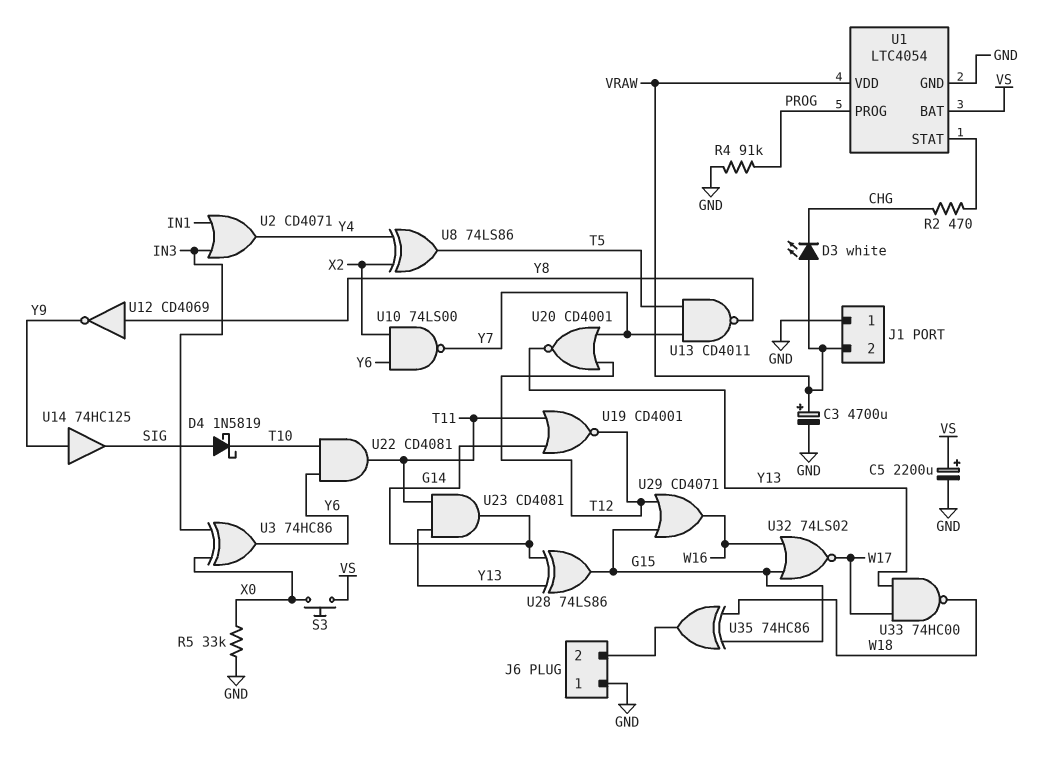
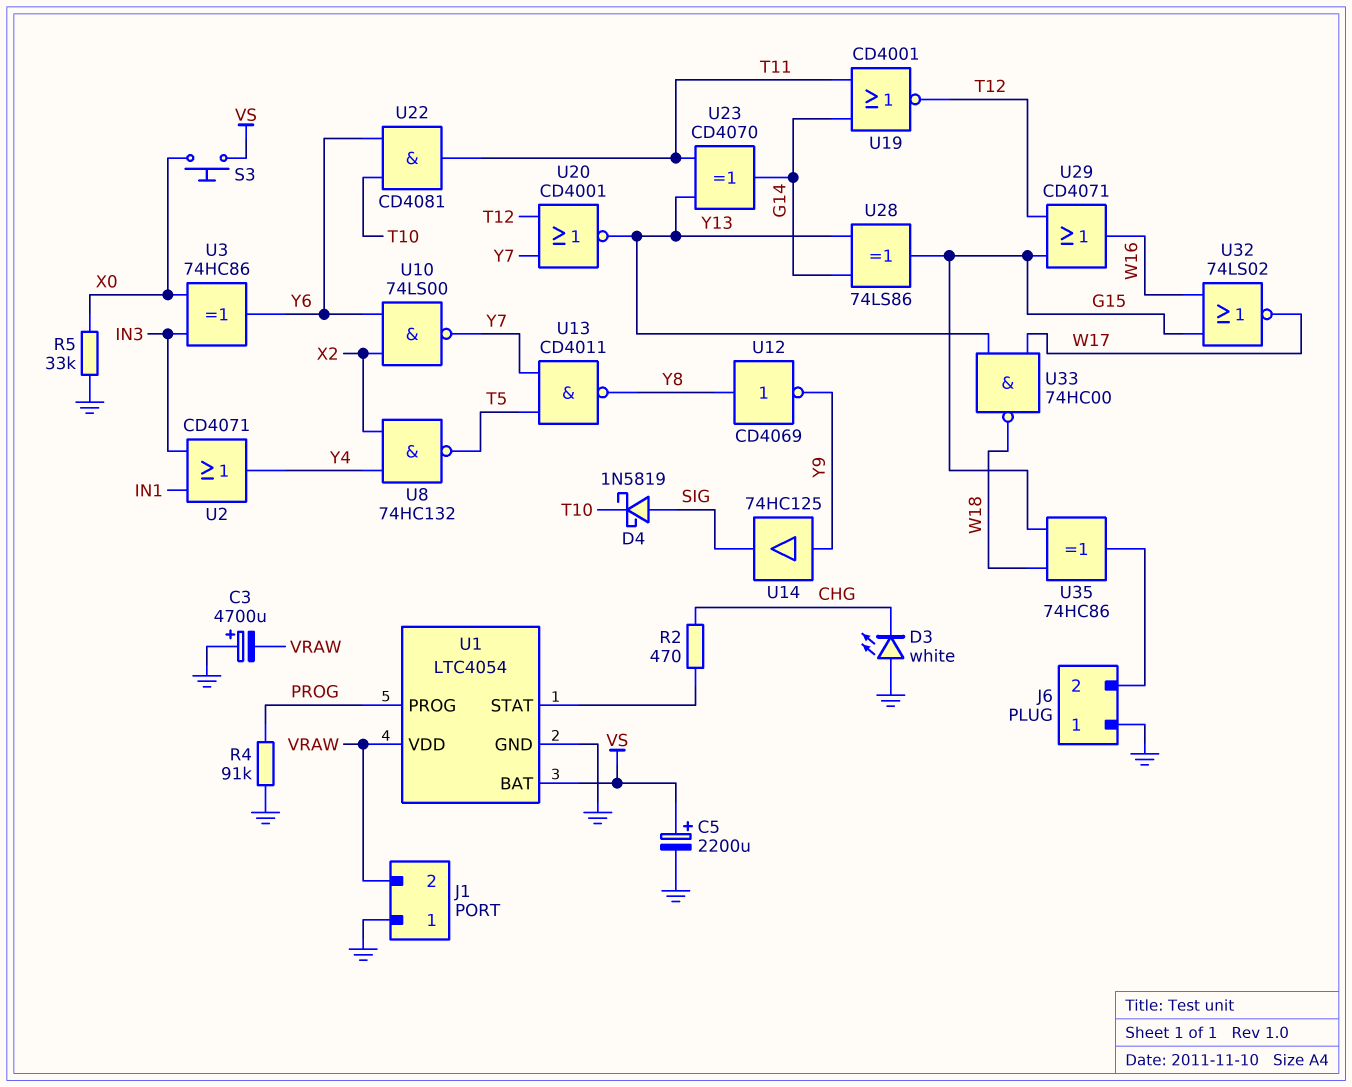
C3: 4700uF (plus VRAW, minus GND) -> 4700uF (plus GND, minus VRAW)
D3: LED white (A VRAW, K CHG) -> LED white (A GND, K CHG)
U8: XOR 74LS86 (in X2, in Y4, out T5) -> NAND 74HC132 (in X2, in Y4, out T5)
U23: AND CD4081 (in T11, in Y13, out G14) -> XOR CD4070 (in T11, in Y13, out G14)

